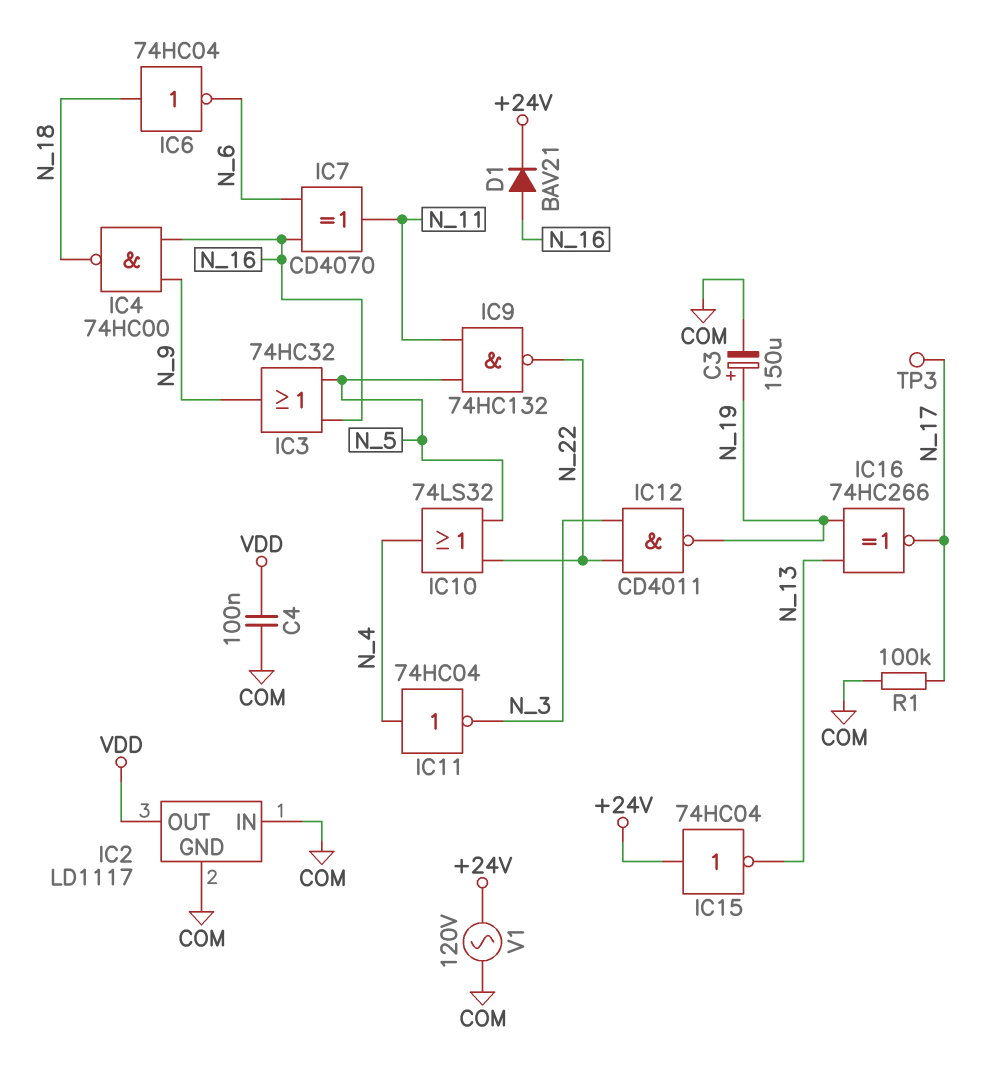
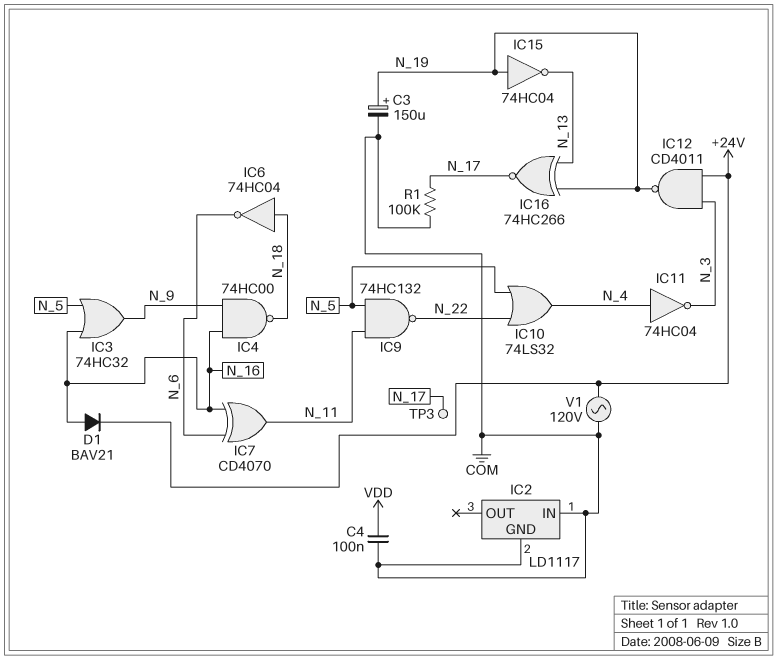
IC2 pin OUT: VDD -> none
IC12: NAND CD4011 (in N_3, in N_22, out N_19) -> NAND CD4011 (in +24V, in N_3, out N_19)
IC15: NOT 74HC04 (in +24V, out N_13) -> NOT 74HC04 (in N_19, out N_13)

